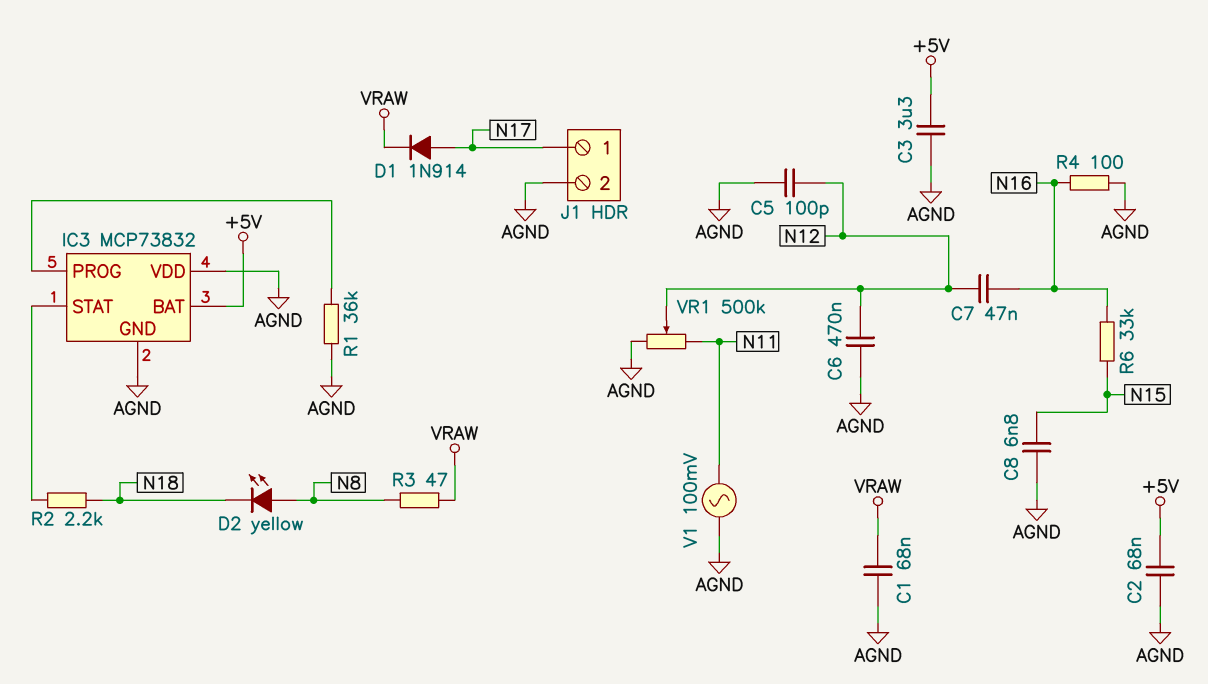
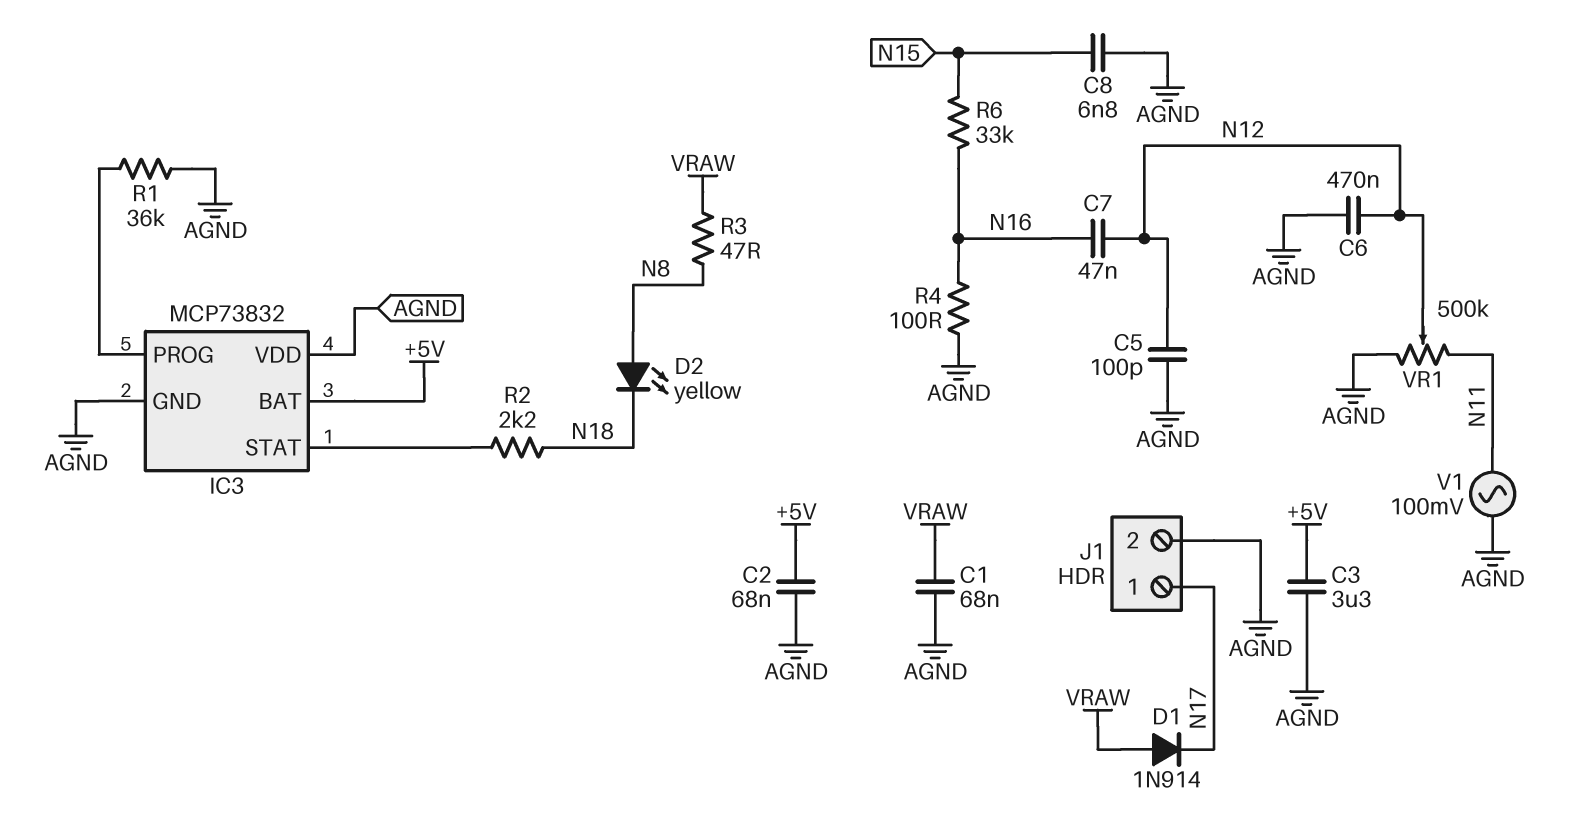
D1: diode 1N914 (A N17, K VRAW) -> diode 1N914 (A VRAW, K N17)

